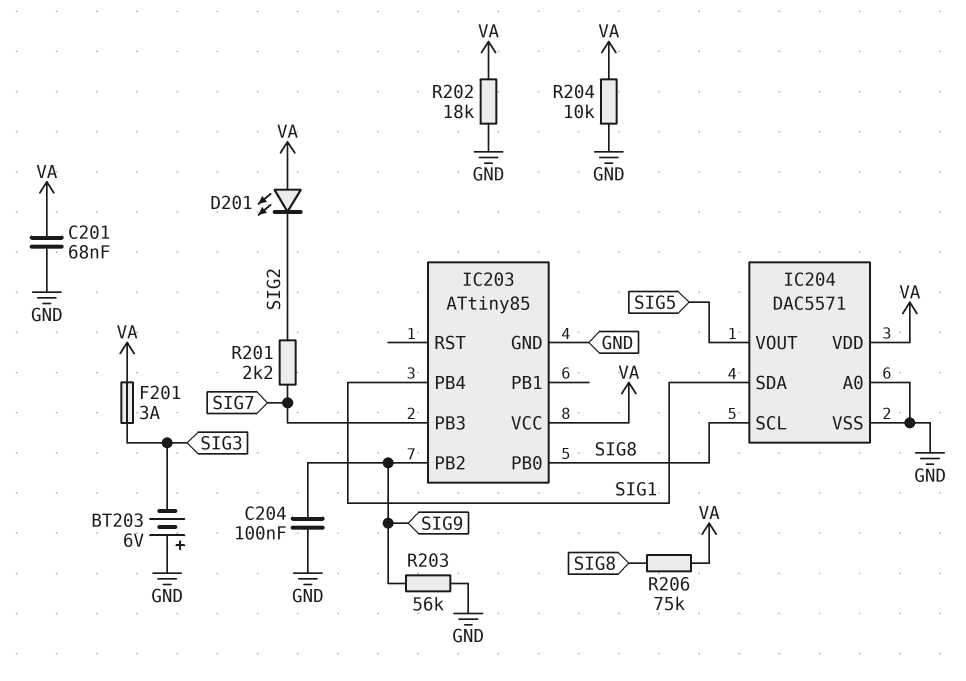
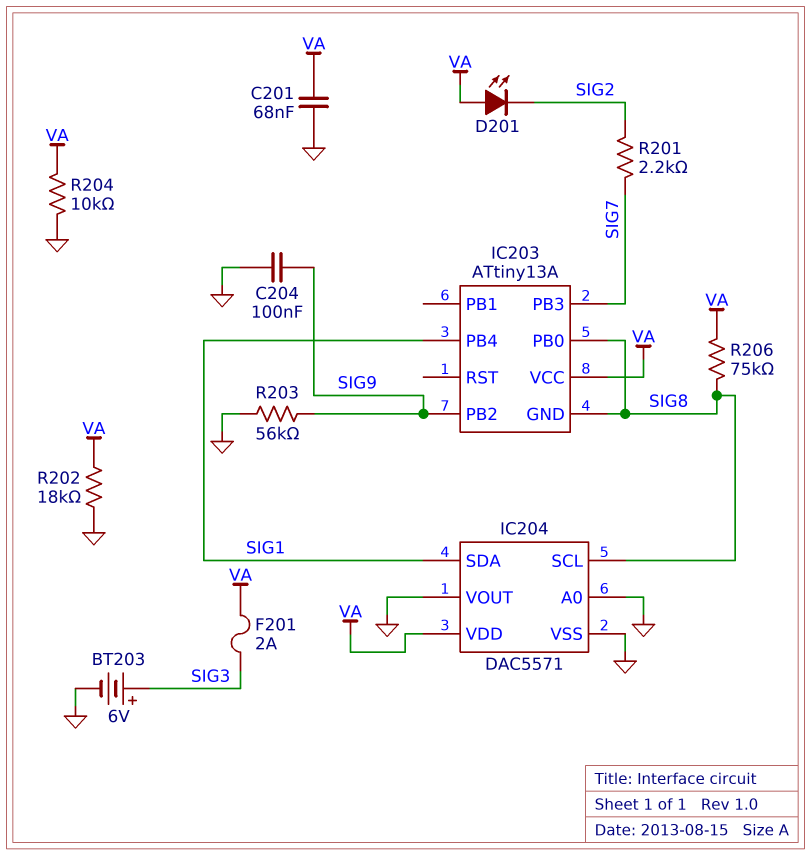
BT203: 6V (plus GND, minus SIG3) -> 6V (plus SIG3, minus GND)
F201: 3A (SIG3, VA) -> 2A (SIG3, VA)
IC203: ATtiny85 -> ATtiny13A
IC203 pin GND: GND -> SIG8
IC204 pin VOUT: SIG5 -> GND

